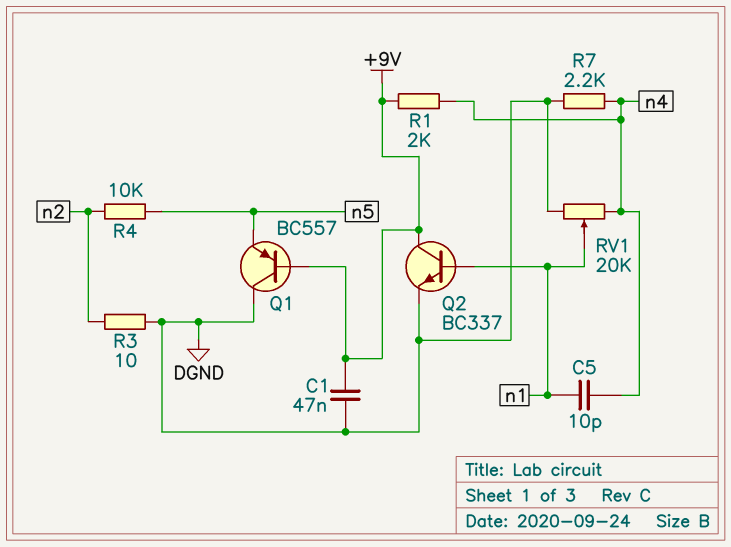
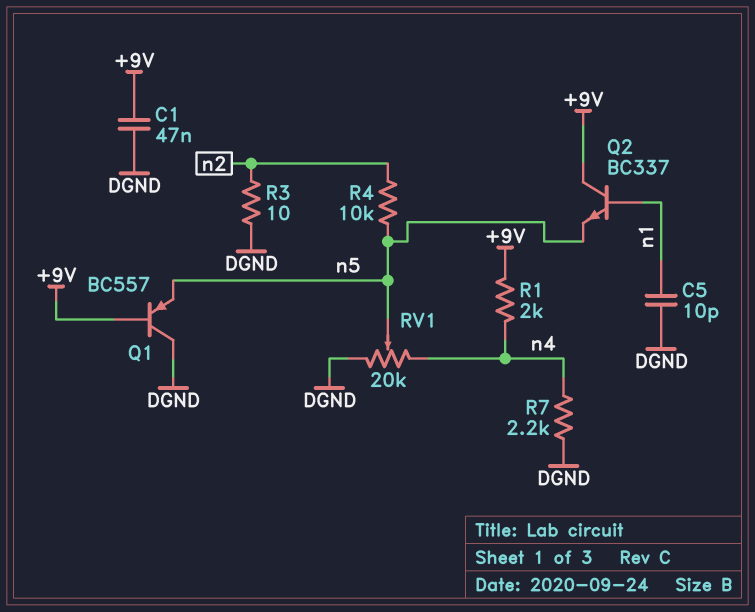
C5: 10pF (n1, n4) -> 10pF (DGND, n1)
Q2: NPN BC337 (B n1, C +9V, E DGND) -> NPN BC337 (B n1, C +9V, E n5)
RV1: 20k (DGND, n4, wiper n1) -> 20k (DGND, n4, wiper n5)

